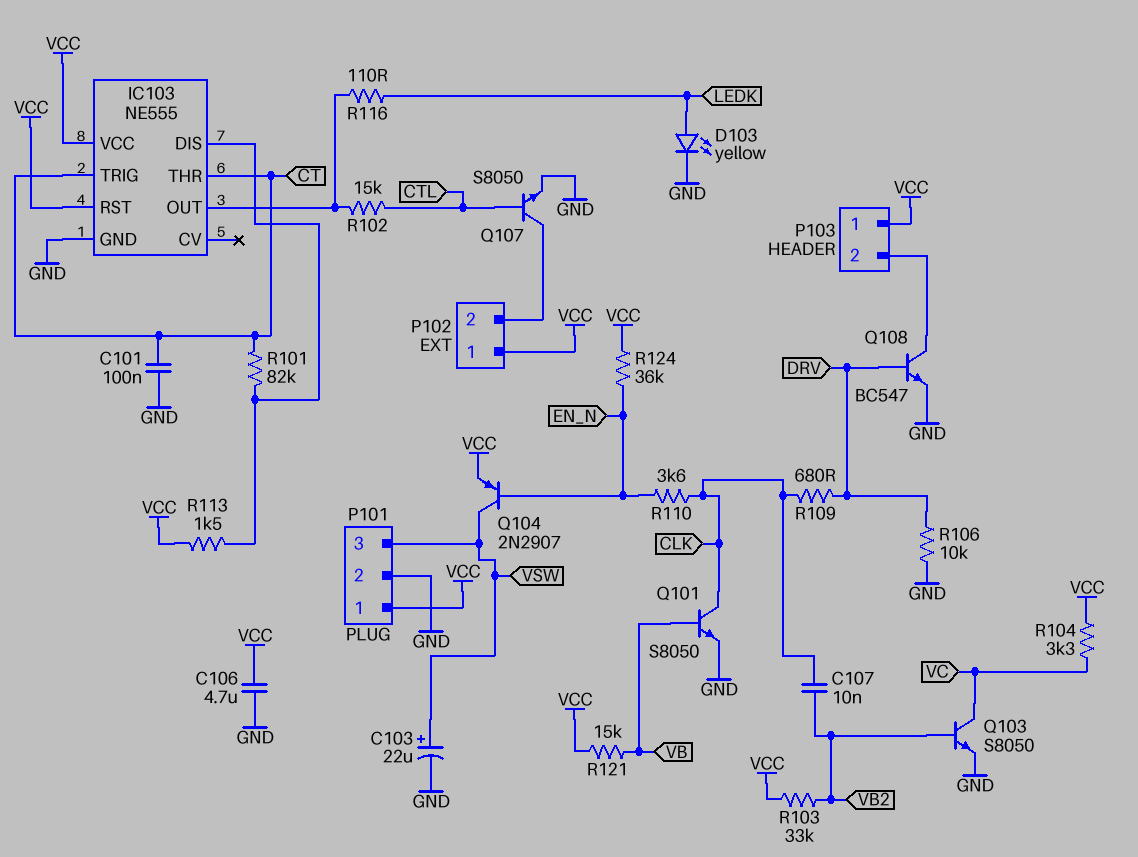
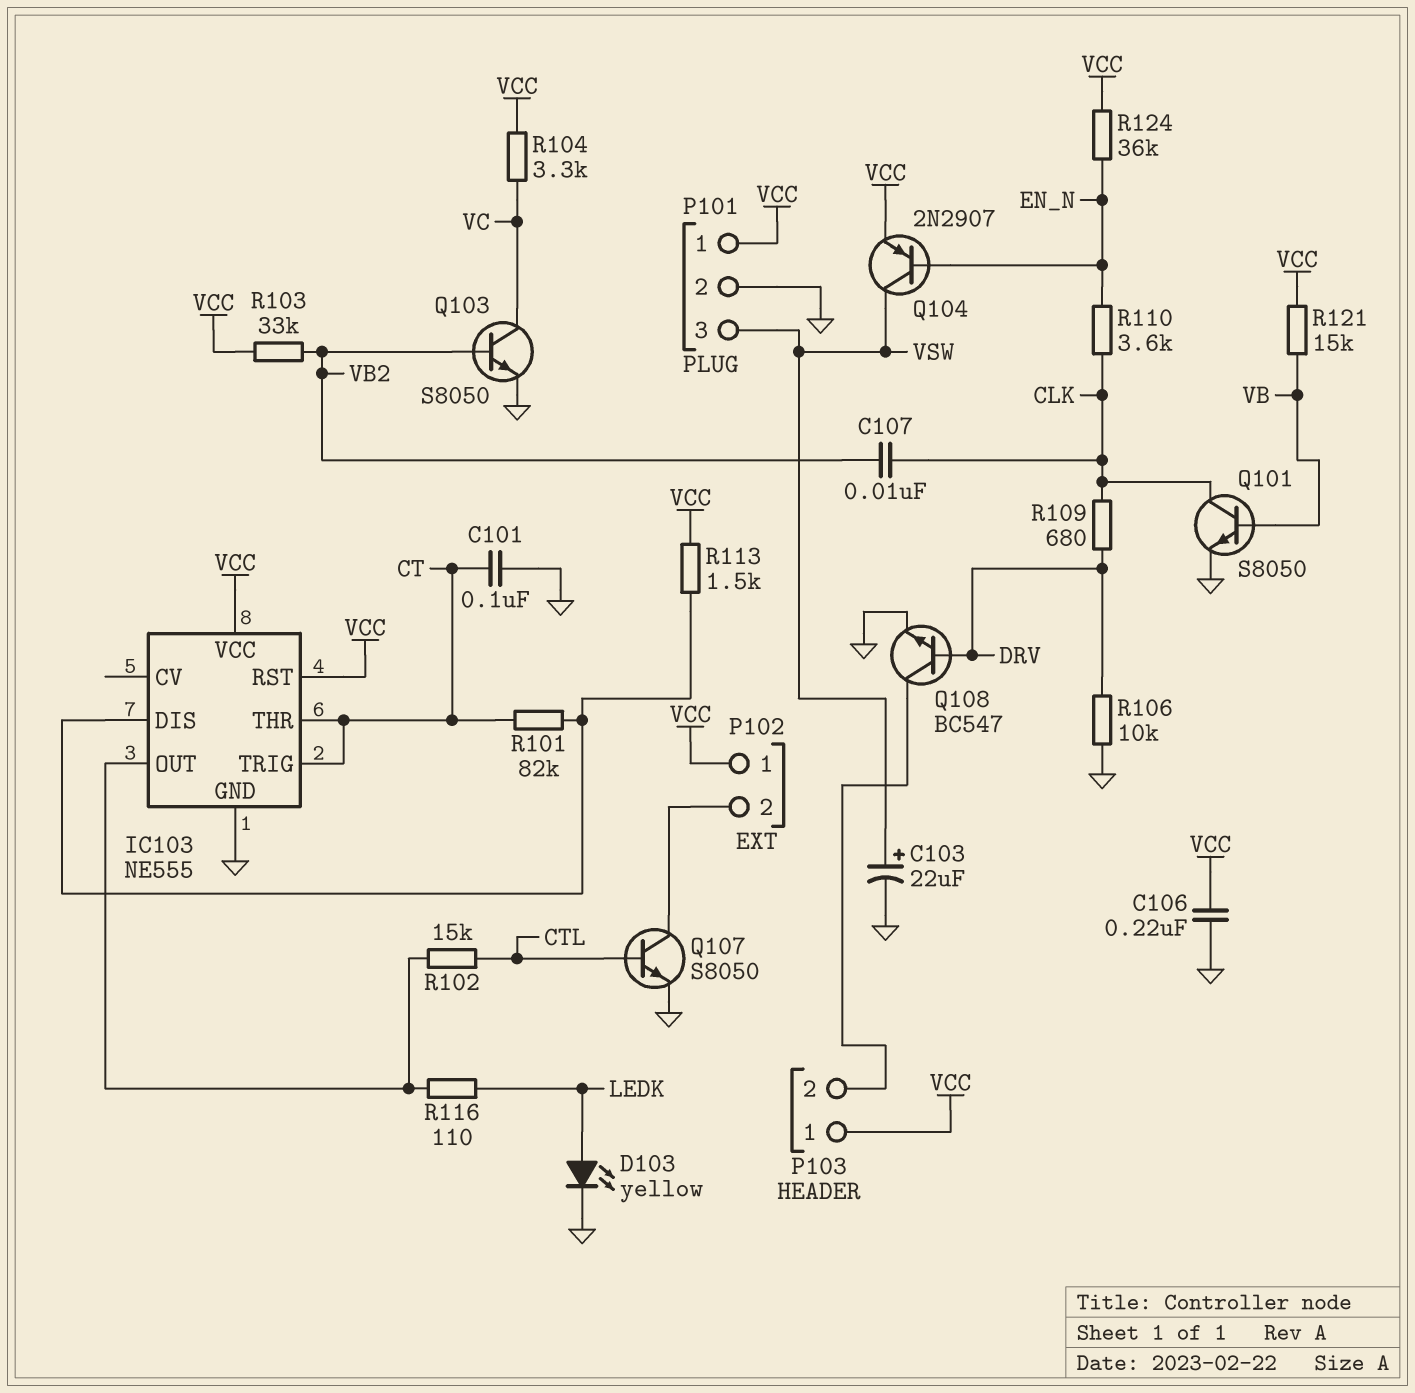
C106: 4.7uF (GND, VCC) -> 220nF (GND, VCC)

